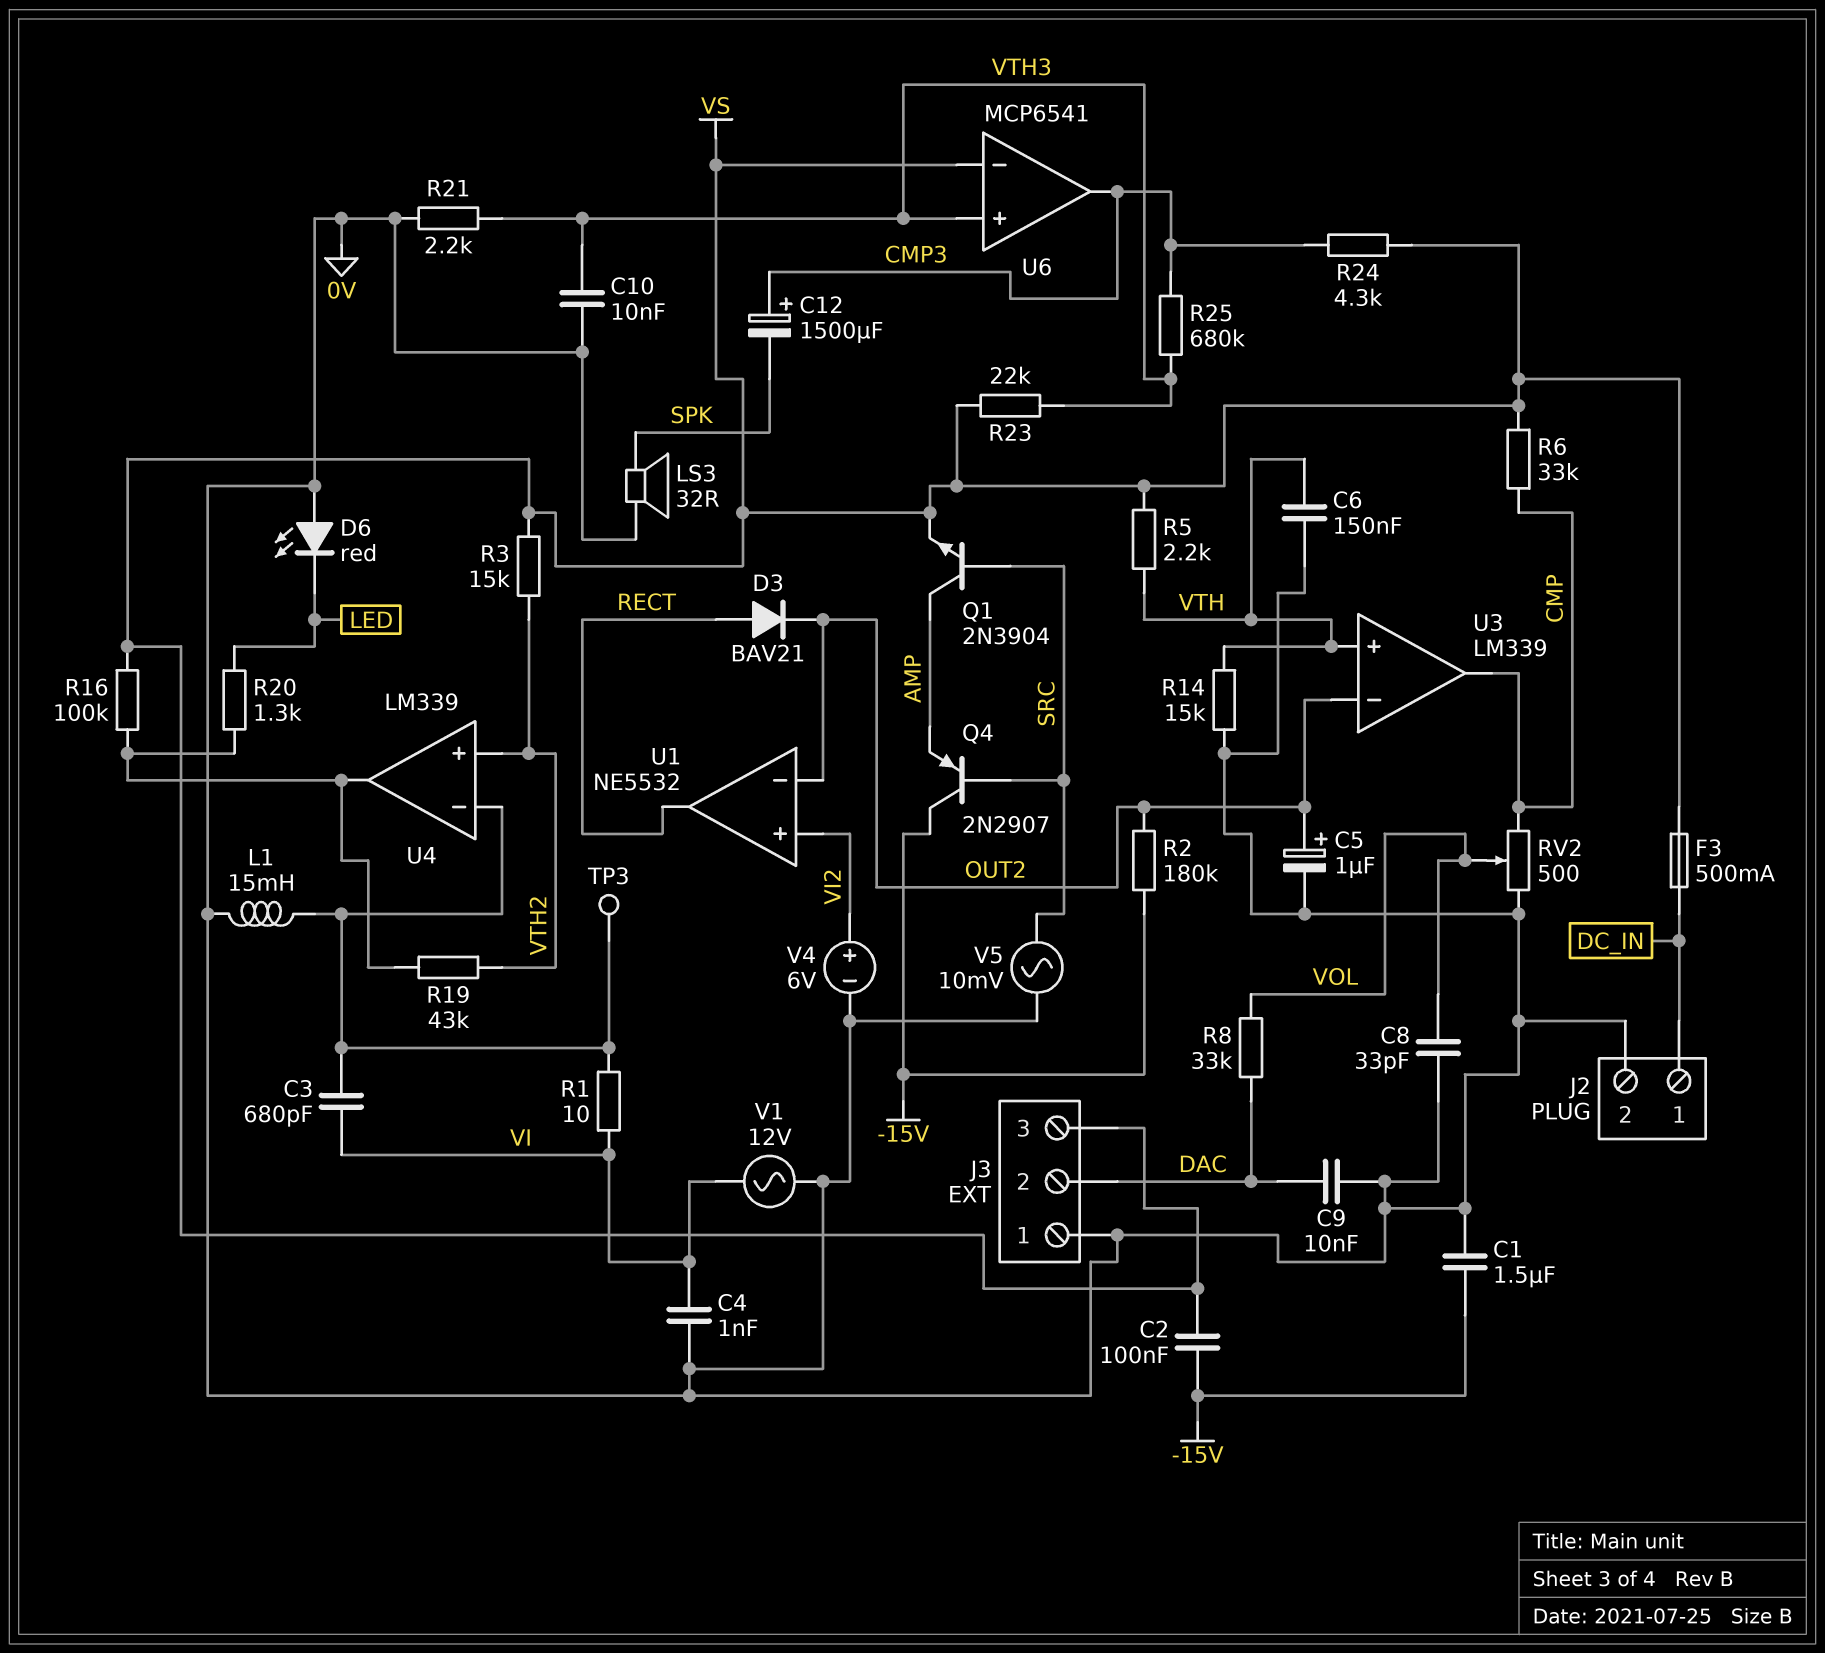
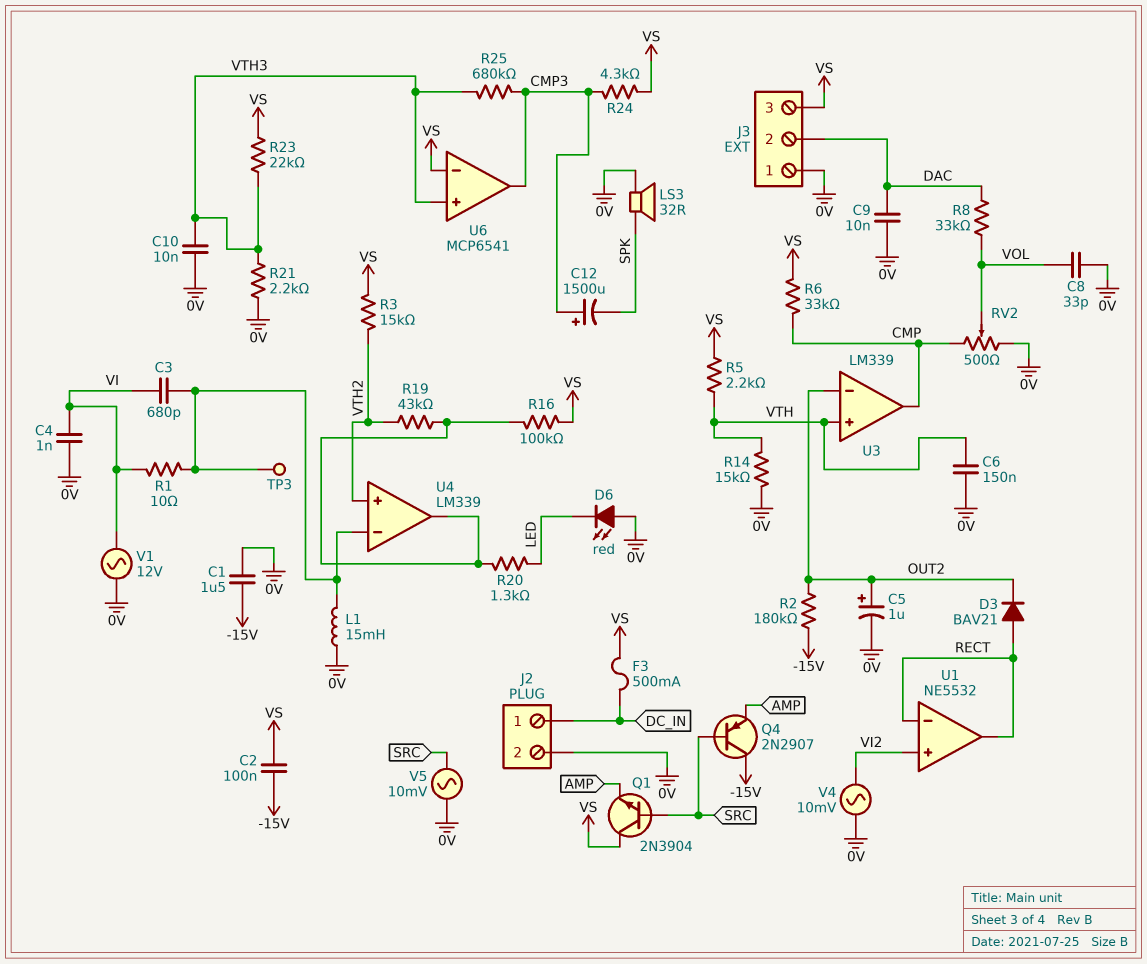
Q1: NPN 2N3904 (B SRC, C AMP, E VS) -> NPN 2N3904 (B SRC, C VS, E AMP)
U1 pin in-: OUT2 -> RECT
V4: 6V (plus VI2, minus 0V) -> AC 10mV (0V, VI2)

